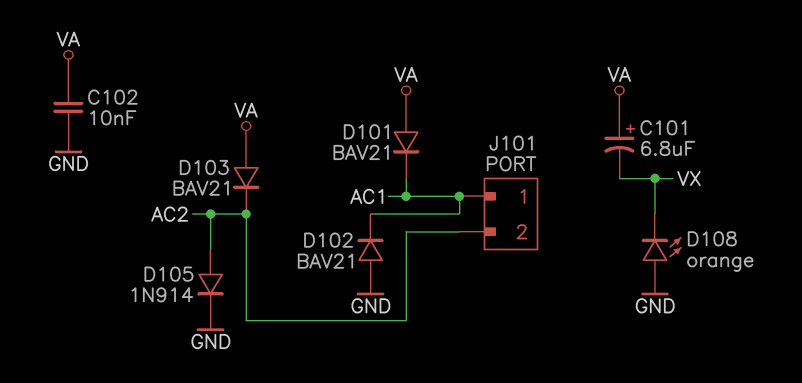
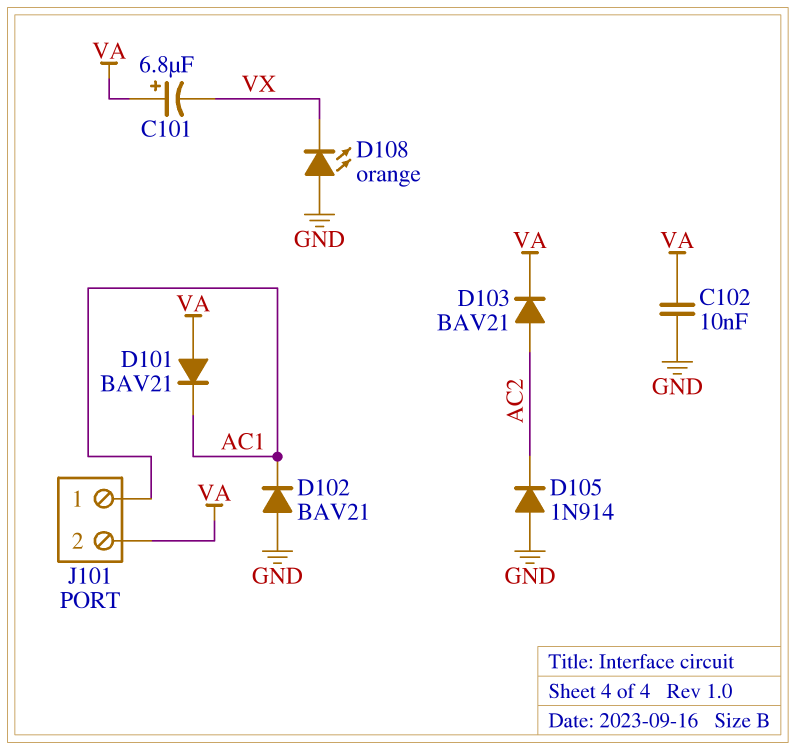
D103: diode BAV21 (A VA, K AC2) -> diode BAV21 (A AC2, K VA)
D105: diode 1N914 (A AC2, K GND) -> diode 1N914 (A GND, K AC2)
J101 pin 2: AC2 -> VA

